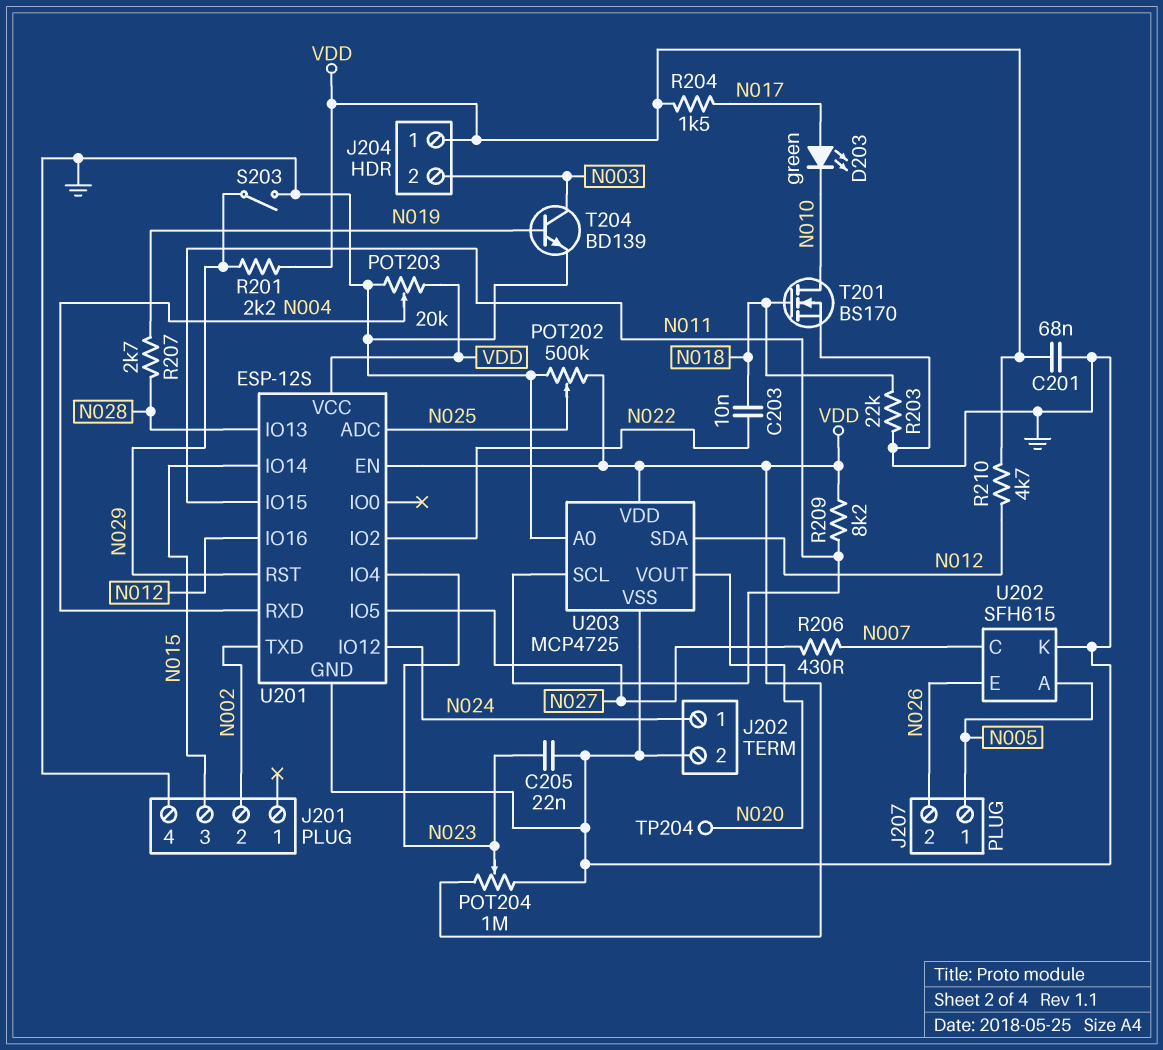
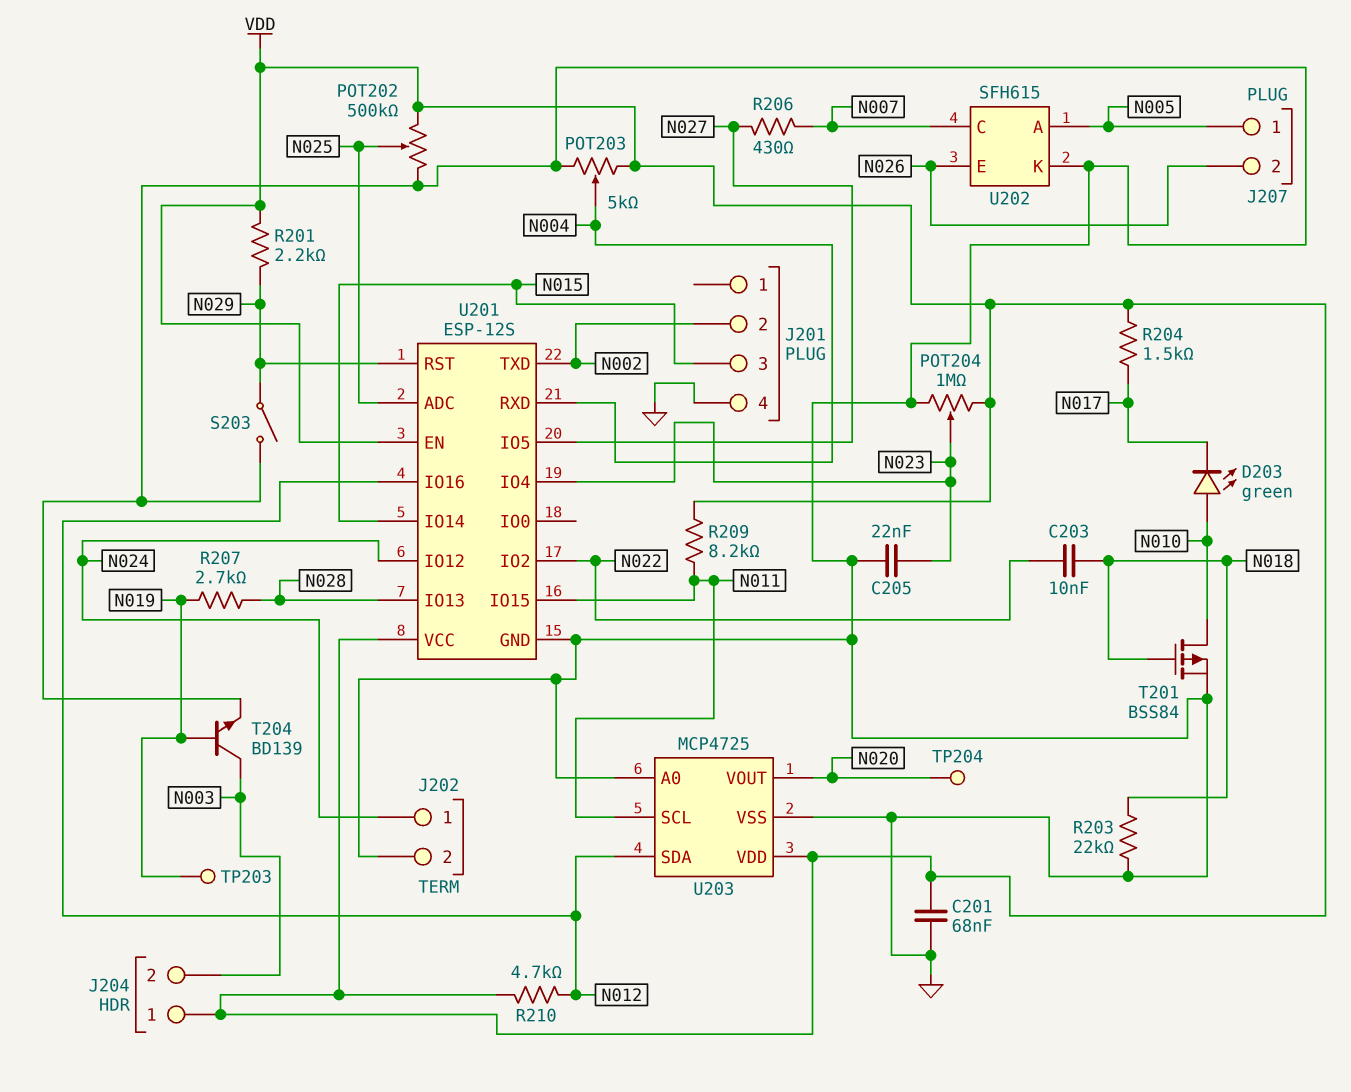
D203: LED green (A N017, K N010) -> LED green (A N010, K N017)
POT203: 20k (GND, VDD, wiper N004) -> 5k (GND, VDD, wiper N004)
T201: NMOS BS170 (G N018, D N010, S GND) -> PMOS BSS84 (G N018, D N010, S GND)
TP203: none -> test point (N019)

